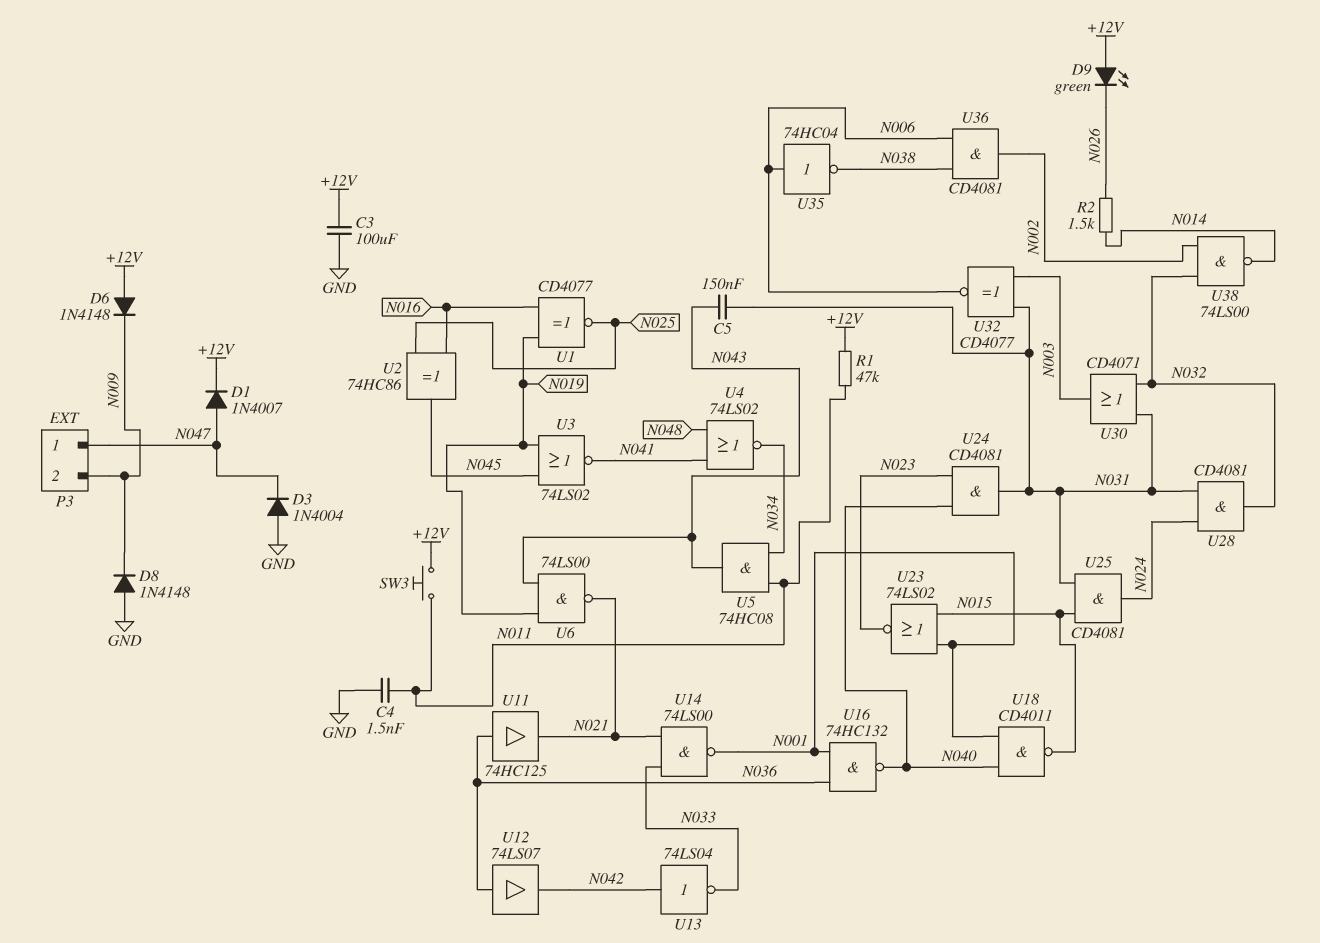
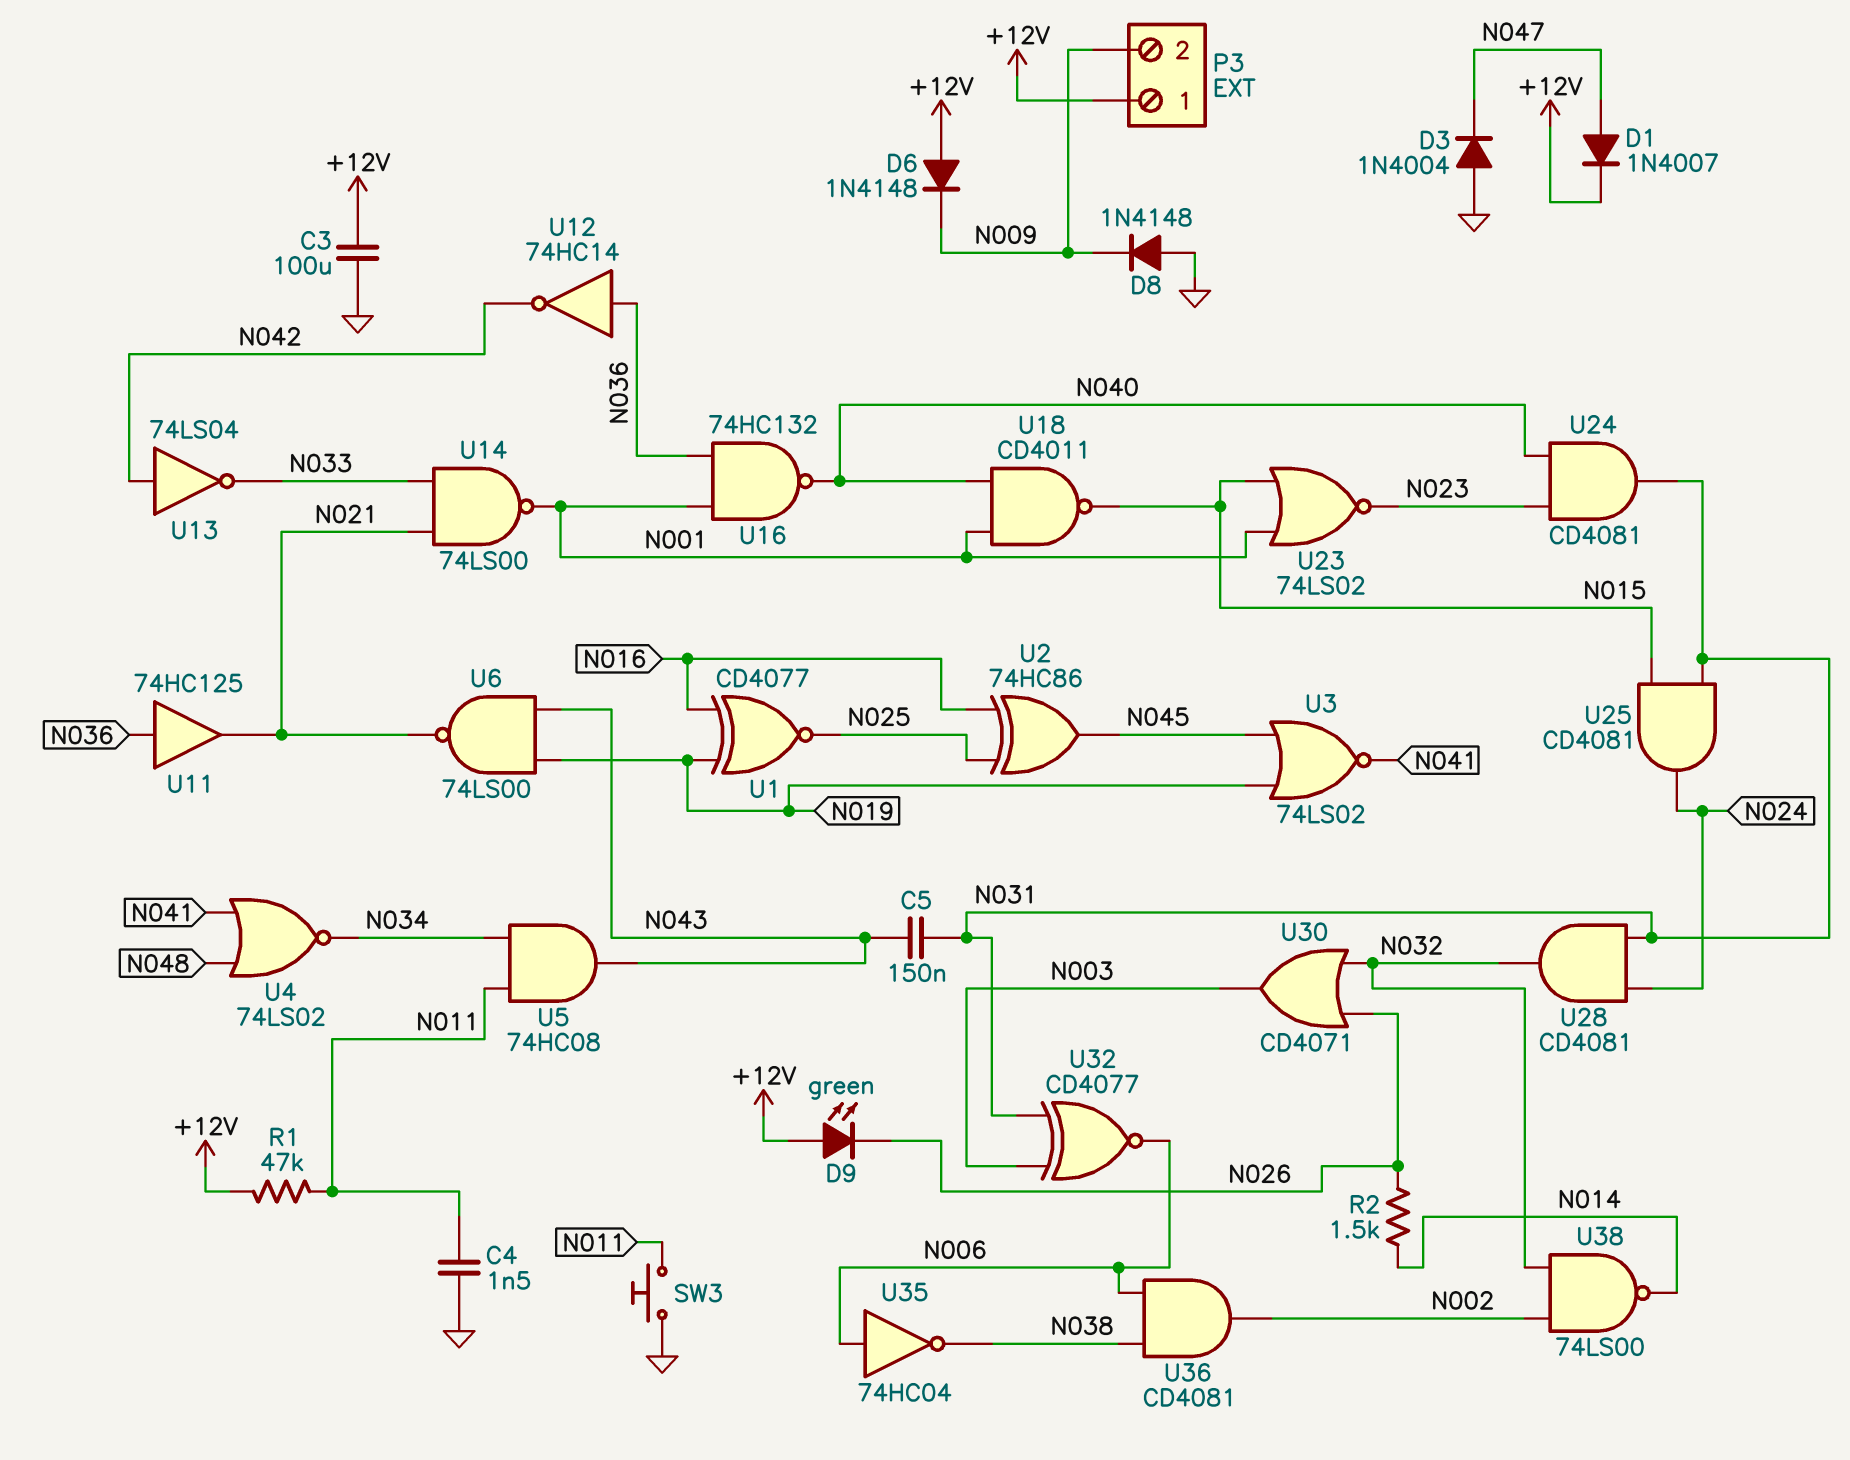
P3 pin 1: N047 -> +12V
SW3: button (+12V, N011) -> button (GND, N011)
U12: buffer 74LS07 (in N036, out N042) -> NOT 74HC14 (in N036, out N042)
U30: OR CD4071 (in N031, in N032, out N003) -> OR CD4071 (in N026, in N032, out N003)

